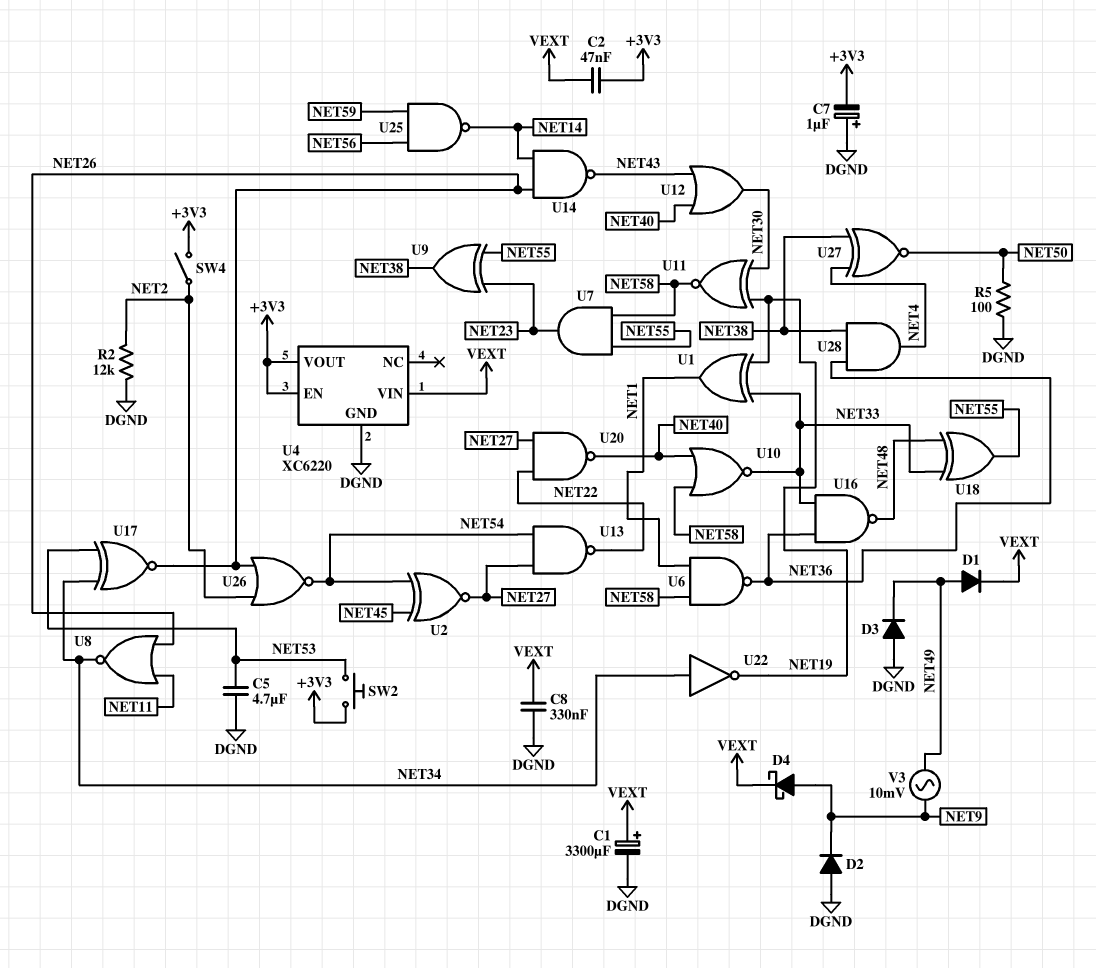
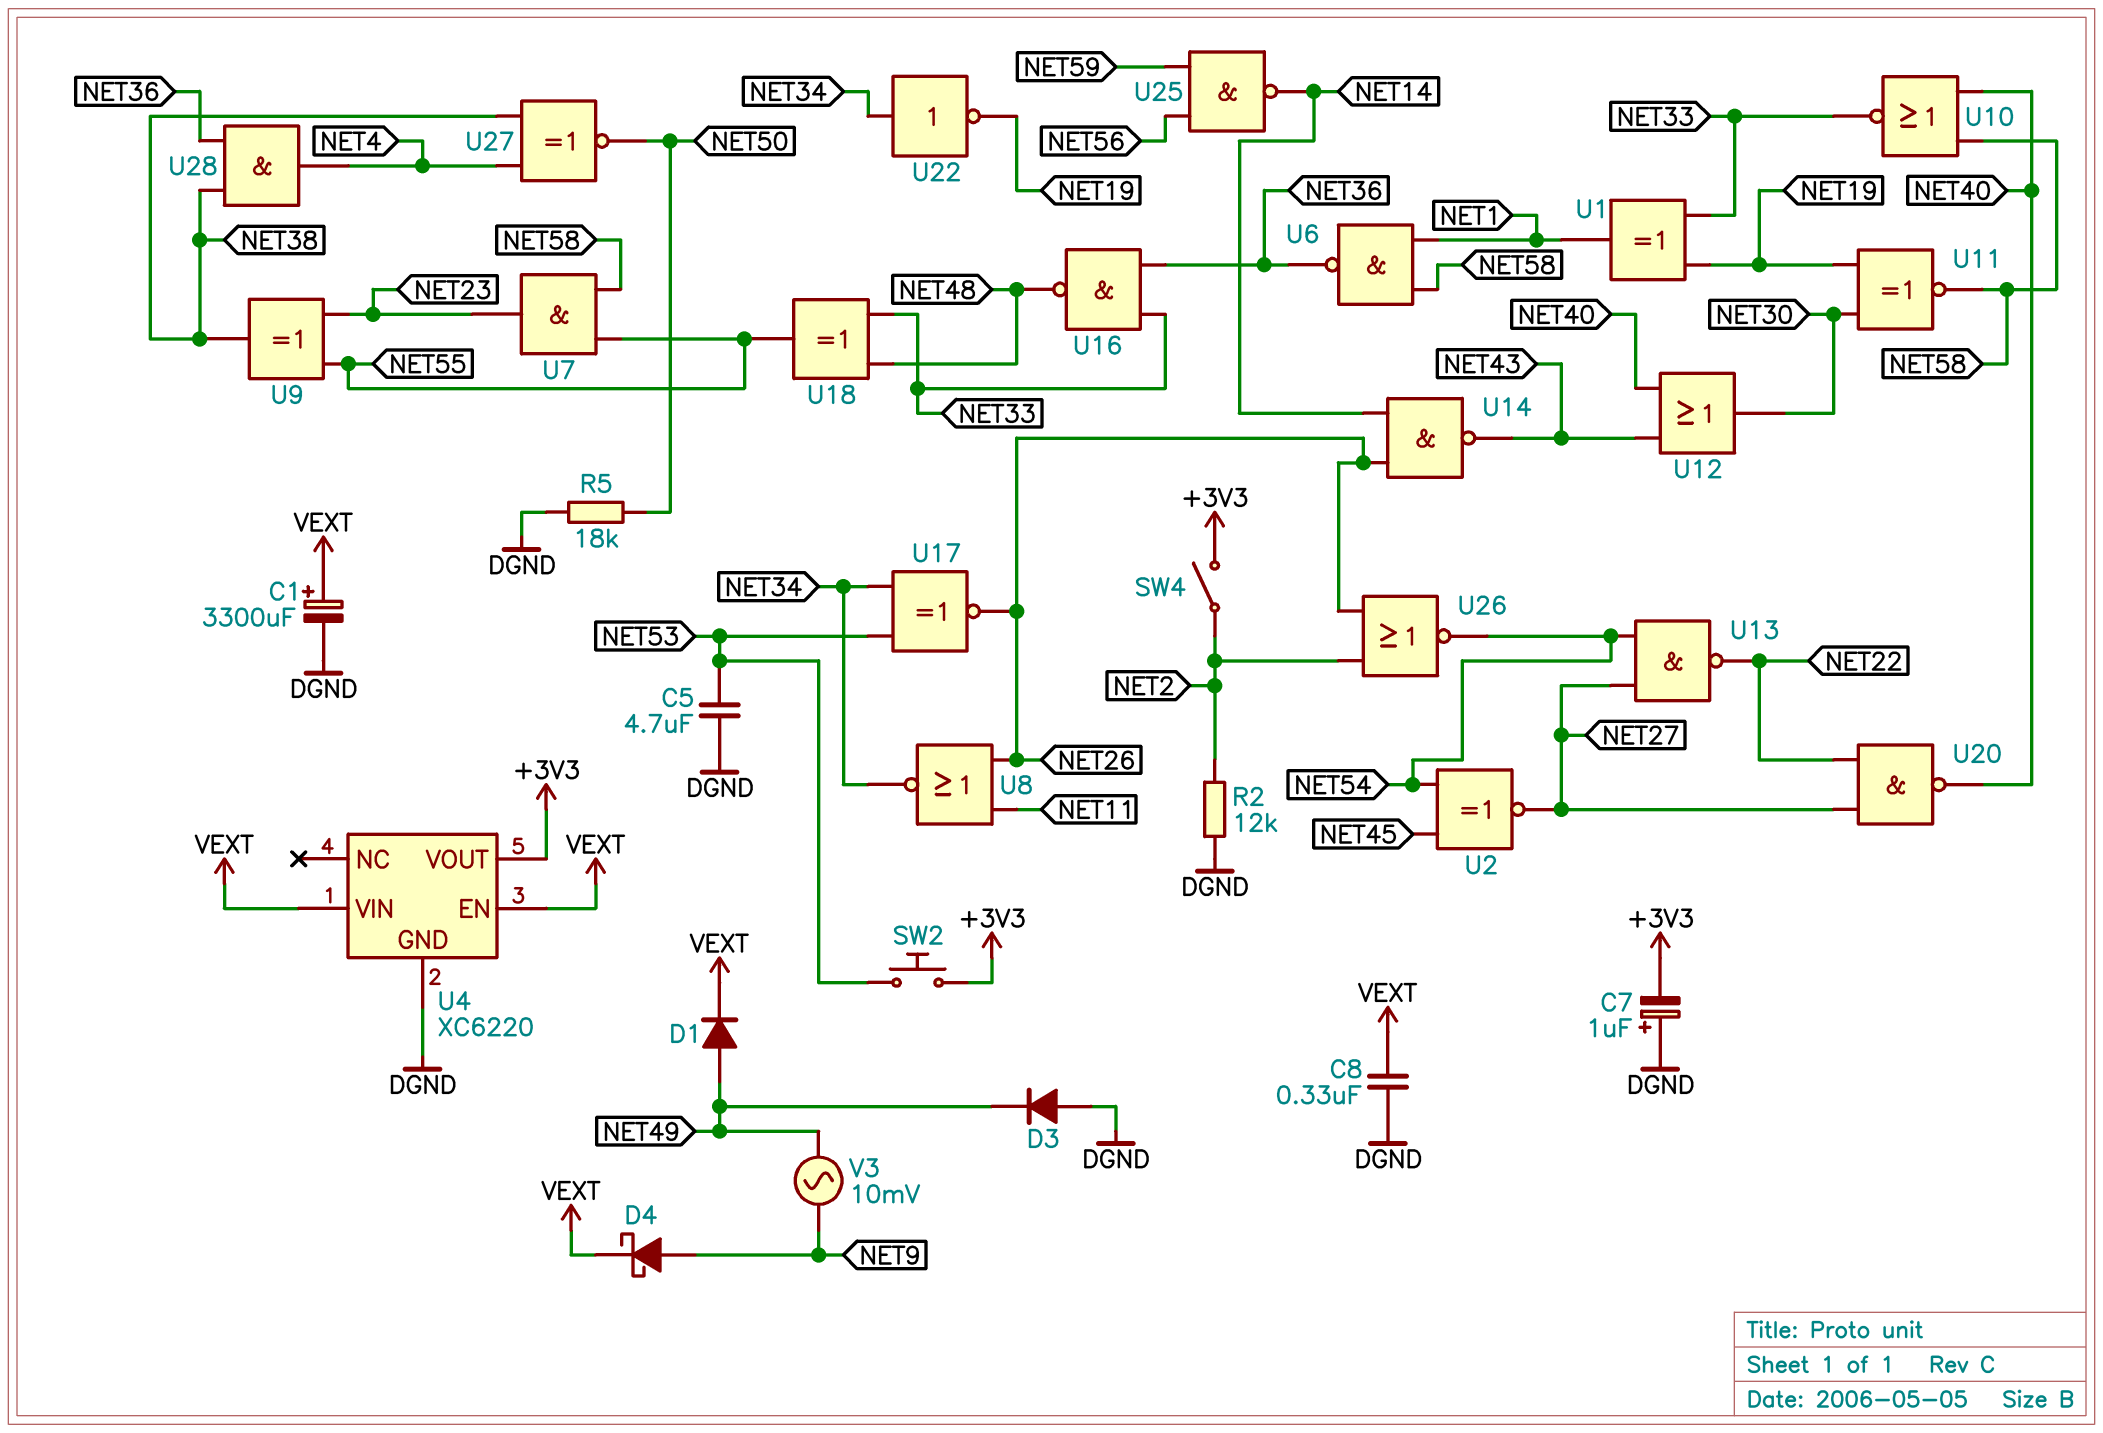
C2: 47nF (+3V3, VEXT) -> none
D2: diode (A DGND, K NET9) -> none
R5: 100 (DGND, NET50) -> 18k (DGND, NET50)
U4 pin EN: +3V3 -> VEXT

